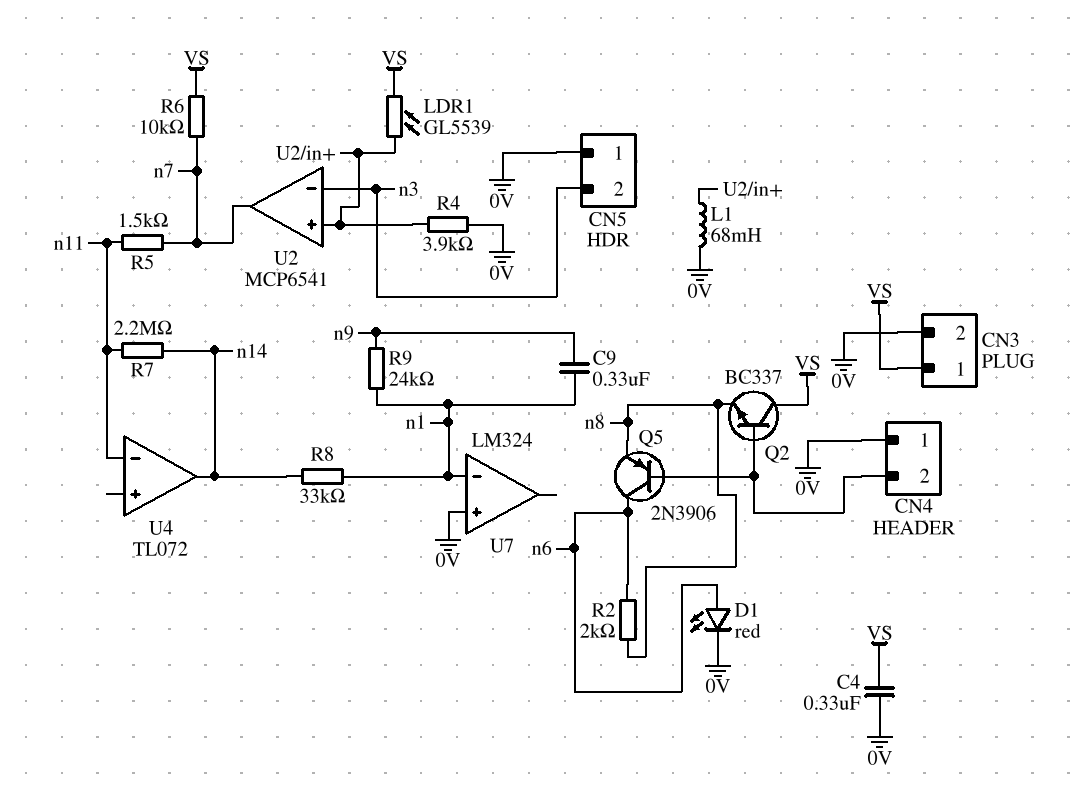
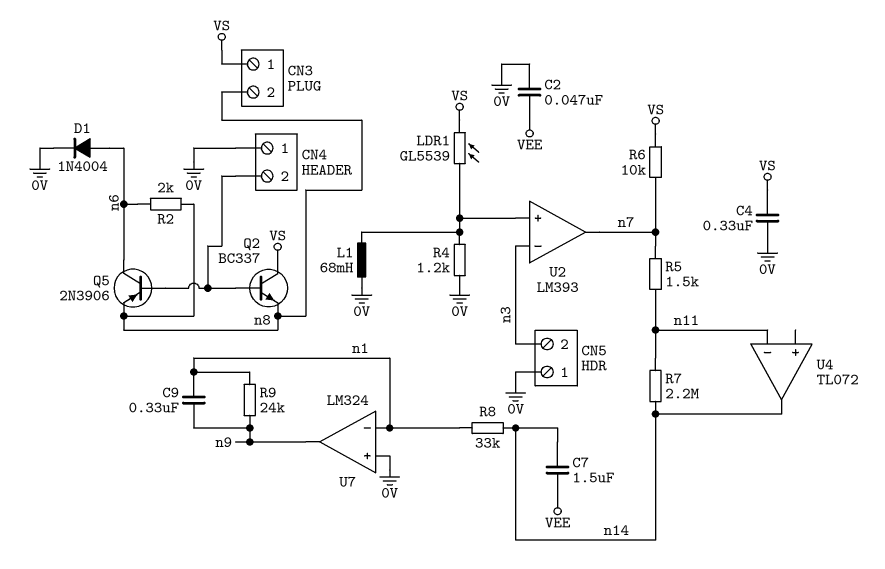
C2: none -> 47nF (0V, VEE)
C7: none -> 1.5uF (VEE, n14)
CN3 pin 2: 0V -> n8
D1: LED red (A n6, K 0V) -> diode 1N4004 (A n6, K 0V)
R4: 3.9k (0V, U2/in+) -> 1.2k (0V, U2/in+)
U2: MCP6541 -> LM393
U7 pin out: none -> n9

